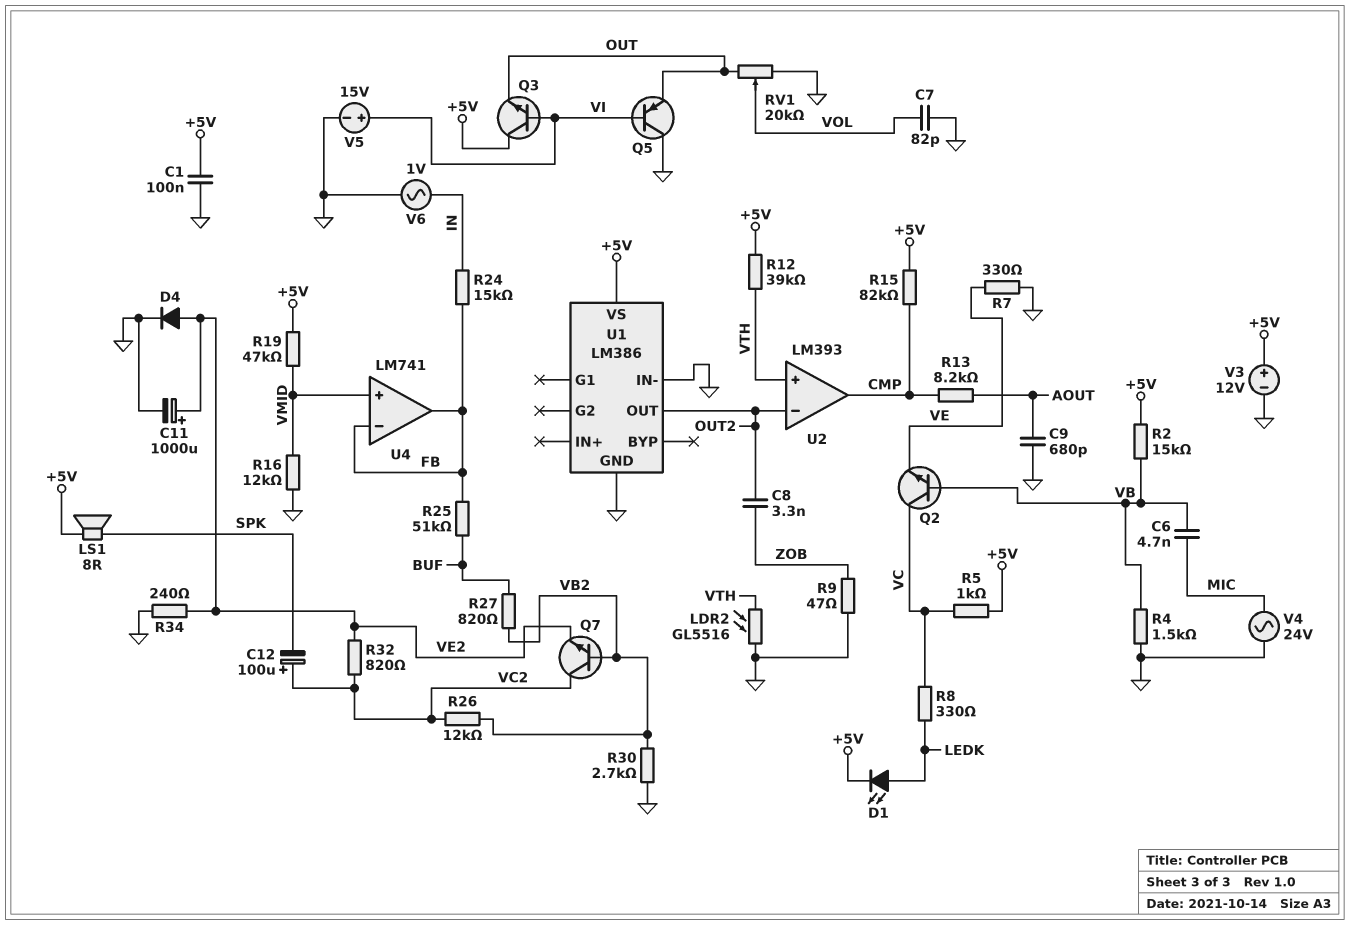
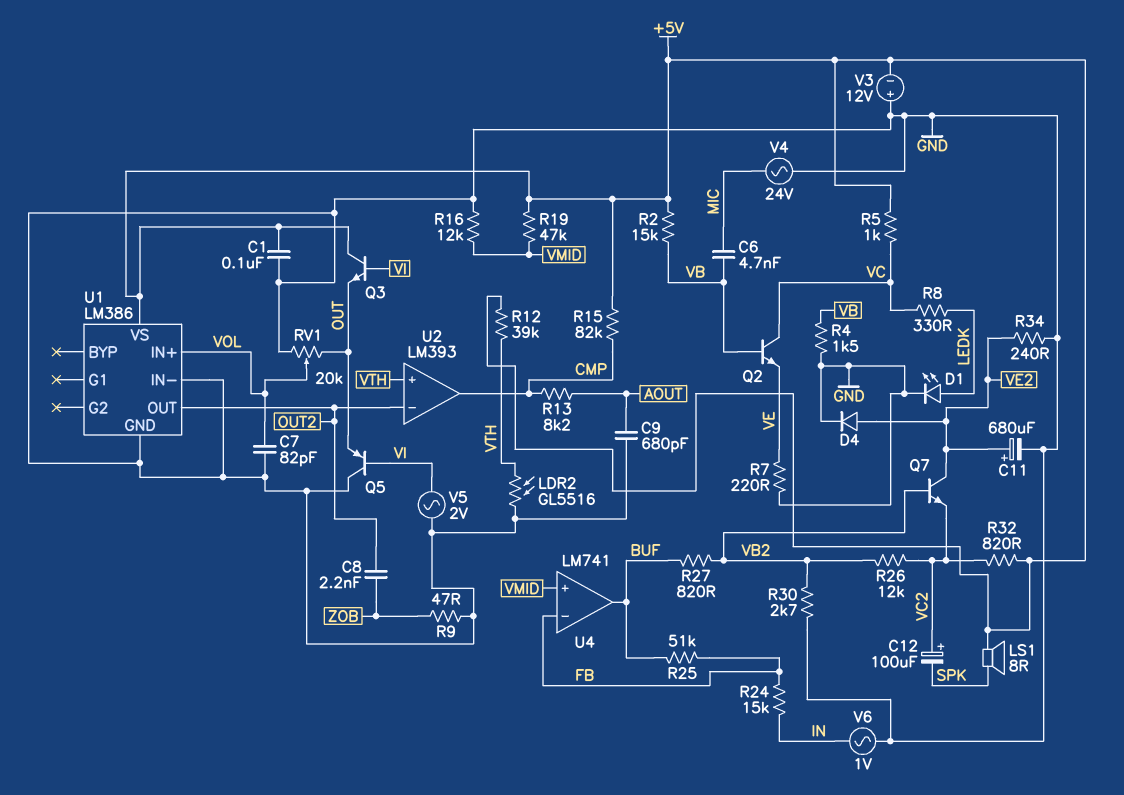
C8: 3.3nF (OUT2, ZOB) -> 2.2nF (OUT2, ZOB)
C11: 1000uF (plus VE2, minus GND) -> 680uF (plus VE2, minus GND)
D1: LED (A LEDK, K +5V) -> LED (A LEDK, K GND)
Q7: NPN (B VB2, C VC2, E VE2) -> NPN (B VB2, C VE2, E VC2)
R7: 330 (GND, VE) -> 220 (GND, VE)
R32: 820 (VC2, VE2) -> 820 (+5V, VC2)
U1 pin IN+: none -> VOL
U4 pin out: FB -> BUF
V3: 12V (plus +5V, minus GND) -> 12V (plus GND, minus +5V)
V5: 15V (plus VI, minus GND) -> AC 2V (GND, VI)

